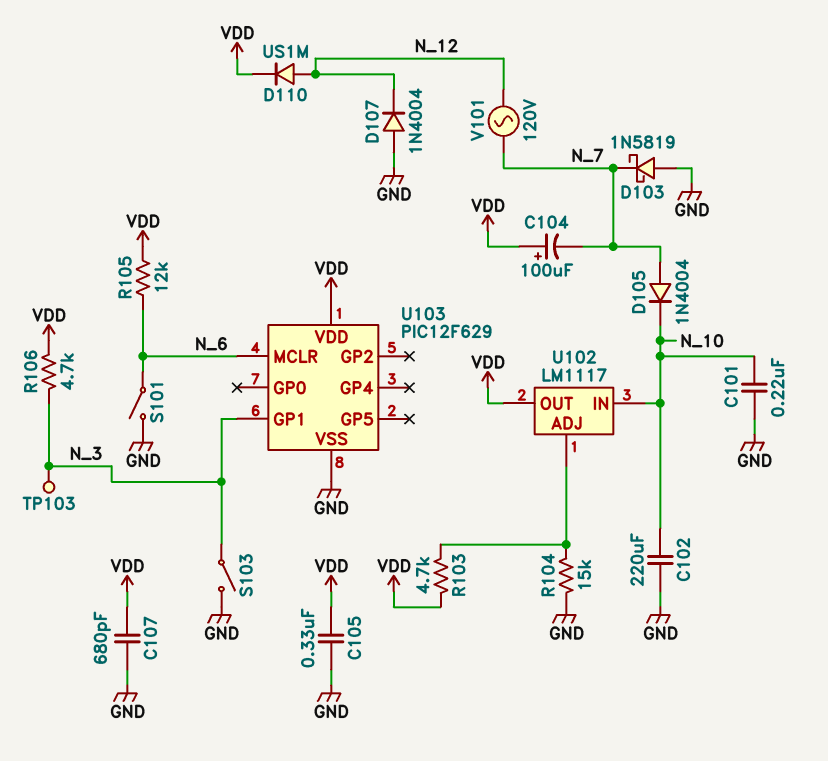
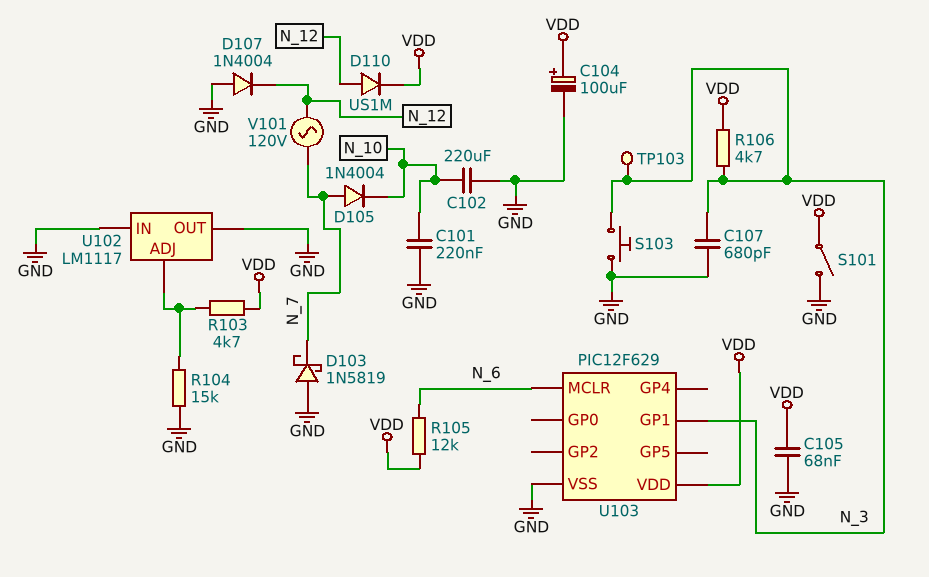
C104: 100uF (plus VDD, minus N_7) -> 100uF (plus VDD, minus GND)
C105: 330nF (GND, VDD) -> 68nF (GND, VDD)
C107: 680pF (GND, VDD) -> 680pF (GND, N_3)
S101: switch (GND, N_6) -> switch (GND, VDD)
S103: switch (GND, N_3) -> button (GND, N_3)
U102 pin IN: N_10 -> GND
U102 pin OUT: VDD -> GND

